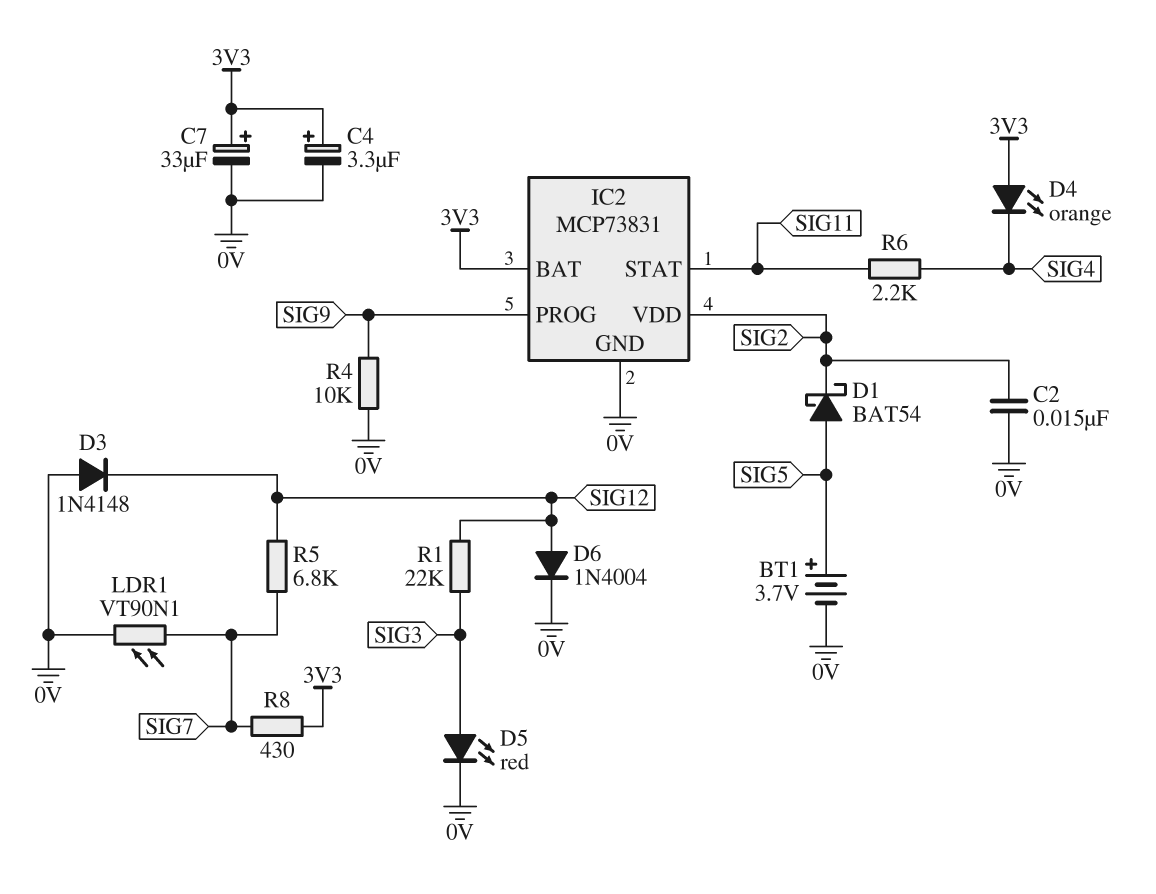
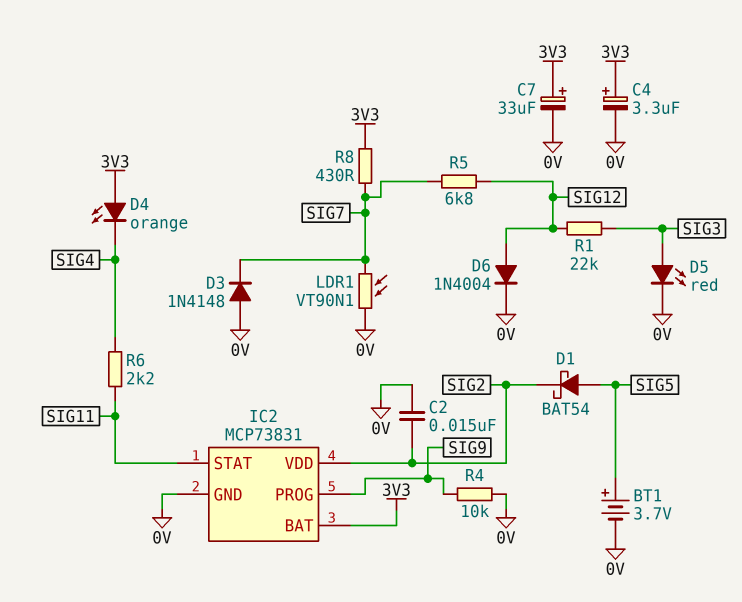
D3: diode 1N4148 (A 0V, K SIG12) -> diode 1N4148 (A 0V, K SIG7)

